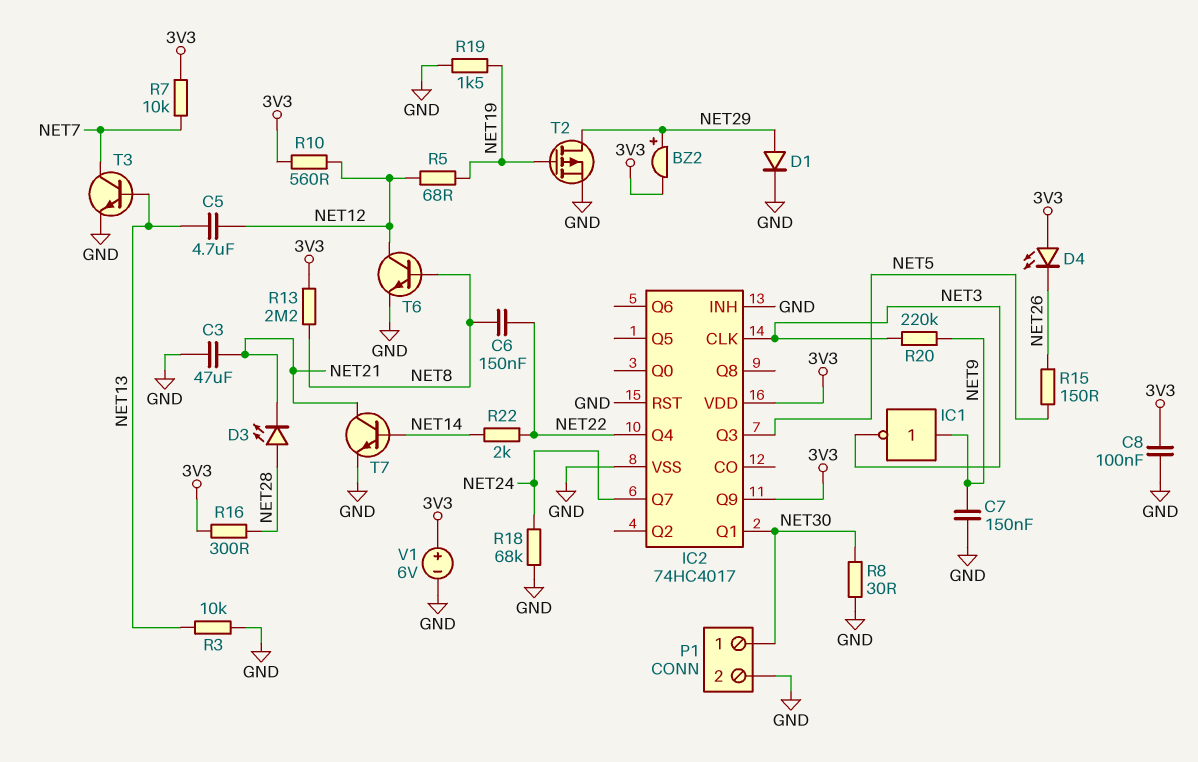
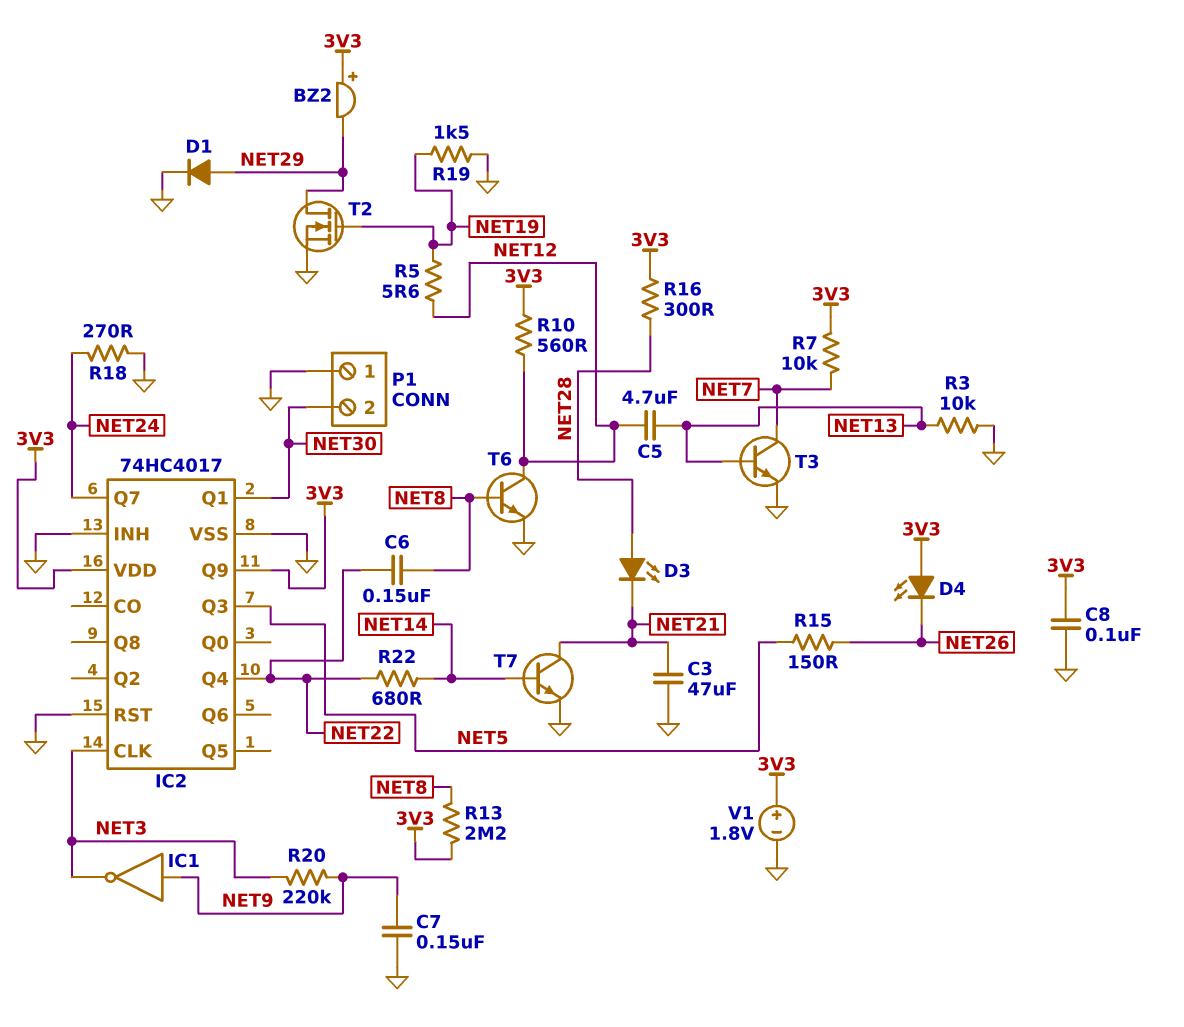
BZ2: buzzer (plus NET29, minus 3V3) -> buzzer (plus 3V3, minus NET29)
P1 pin 1: NET30 -> GND
P1 pin 2: GND -> NET30
R5: 68 (NET12, NET19) -> 5.6 (NET12, NET19)
R8: 30 (GND, NET30) -> none
R18: 68k (GND, NET24) -> 270 (GND, NET24)
R22: 2k (NET14, NET22) -> 680 (NET14, NET22)
T2: PMOS (G NET19, D NET29, S GND) -> NMOS (G NET19, D NET29, S GND)
V1: 6V (plus 3V3, minus GND) -> 1.8V (plus 3V3, minus GND)

